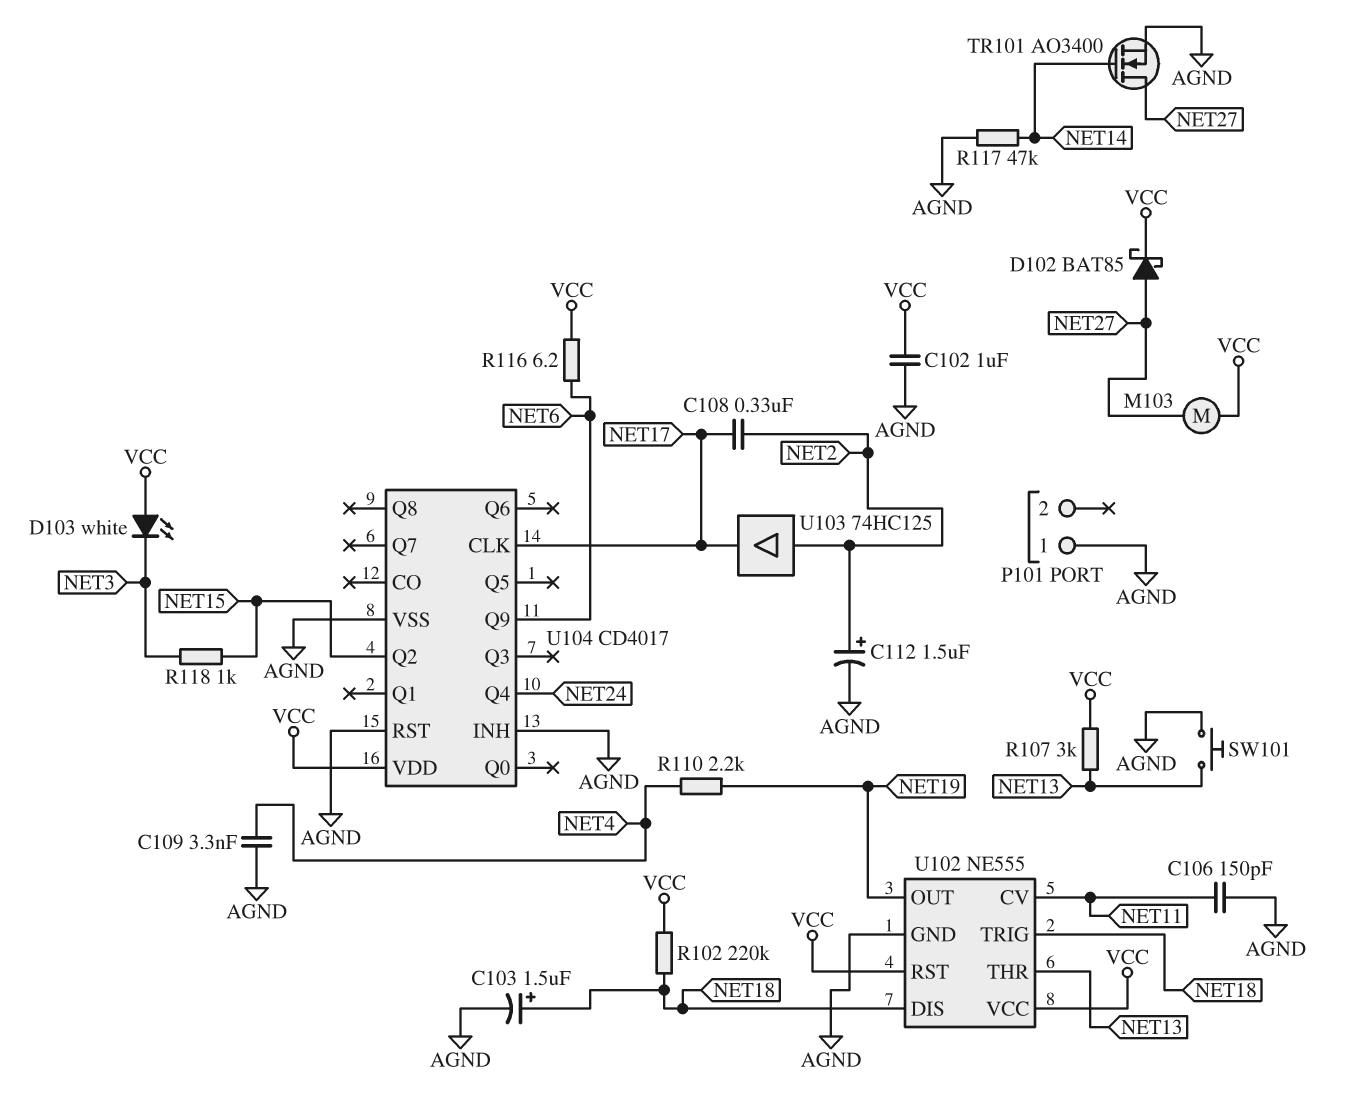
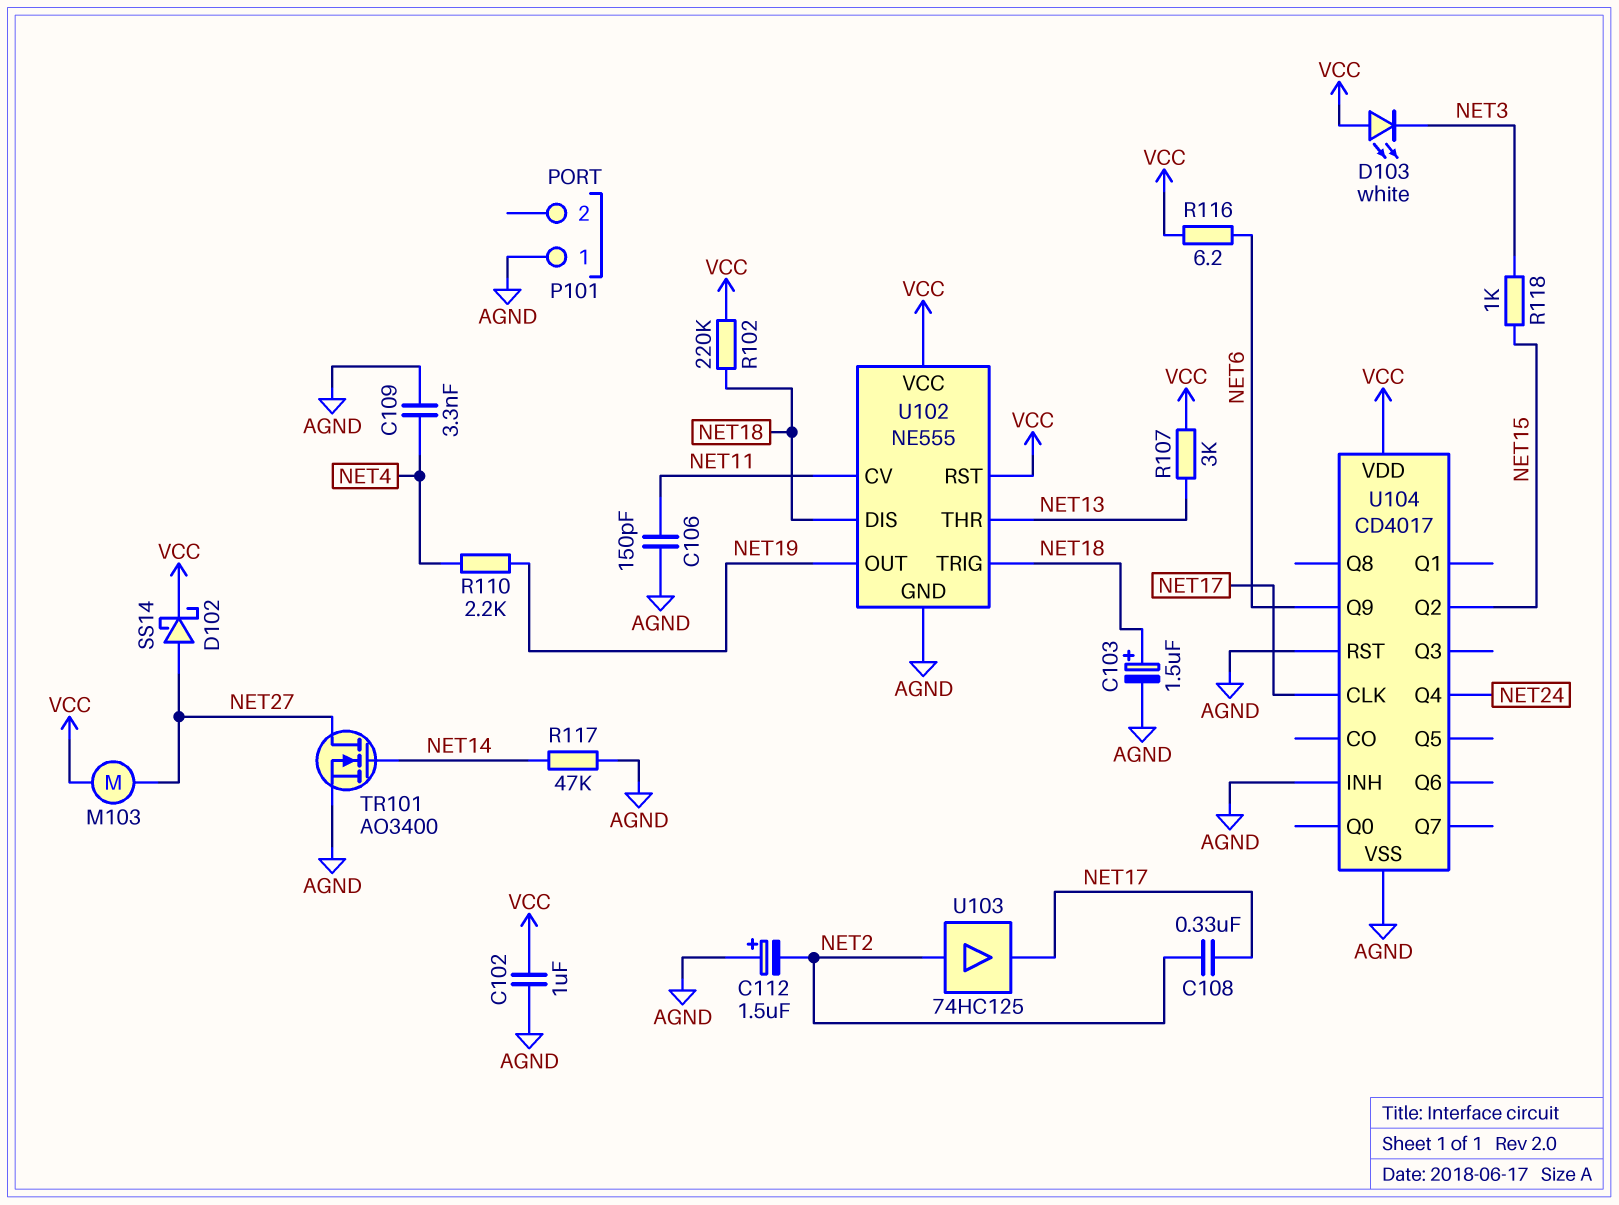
C112: 1.5uF (plus NET2, minus AGND) -> 1.5uF (plus AGND, minus NET2)
D102: schottky BAT85 (A NET27, K VCC) -> schottky SS14 (A NET27, K VCC)
SW101: button (AGND, NET13) -> none

